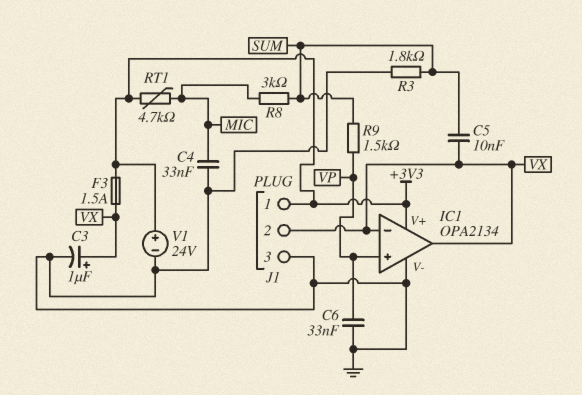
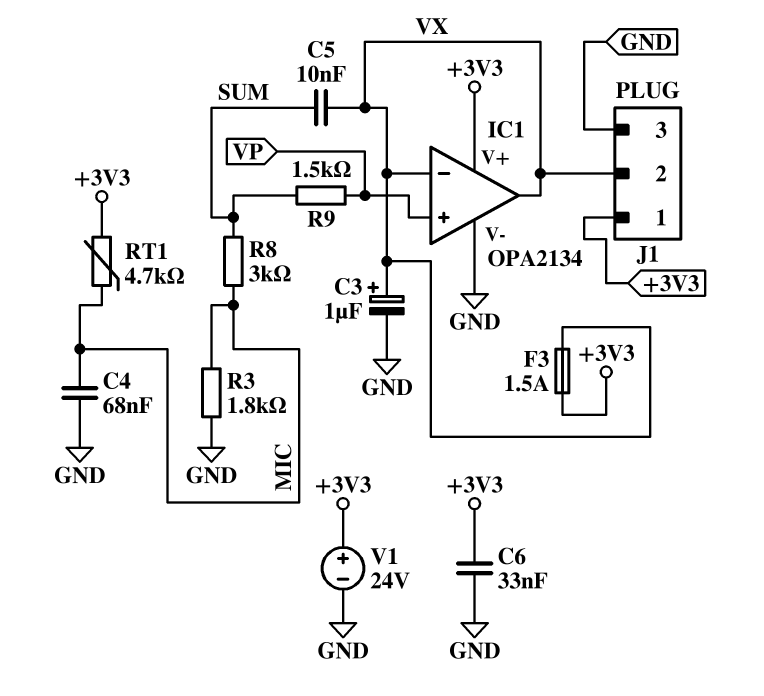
C4: 33nF (GND, MIC) -> 68nF (GND, MIC)
C6: 33nF (GND, VP) -> 33nF (+3V3, GND)
R3: 1.8k (GND, SUM) -> 1.8k (GND, MIC)

